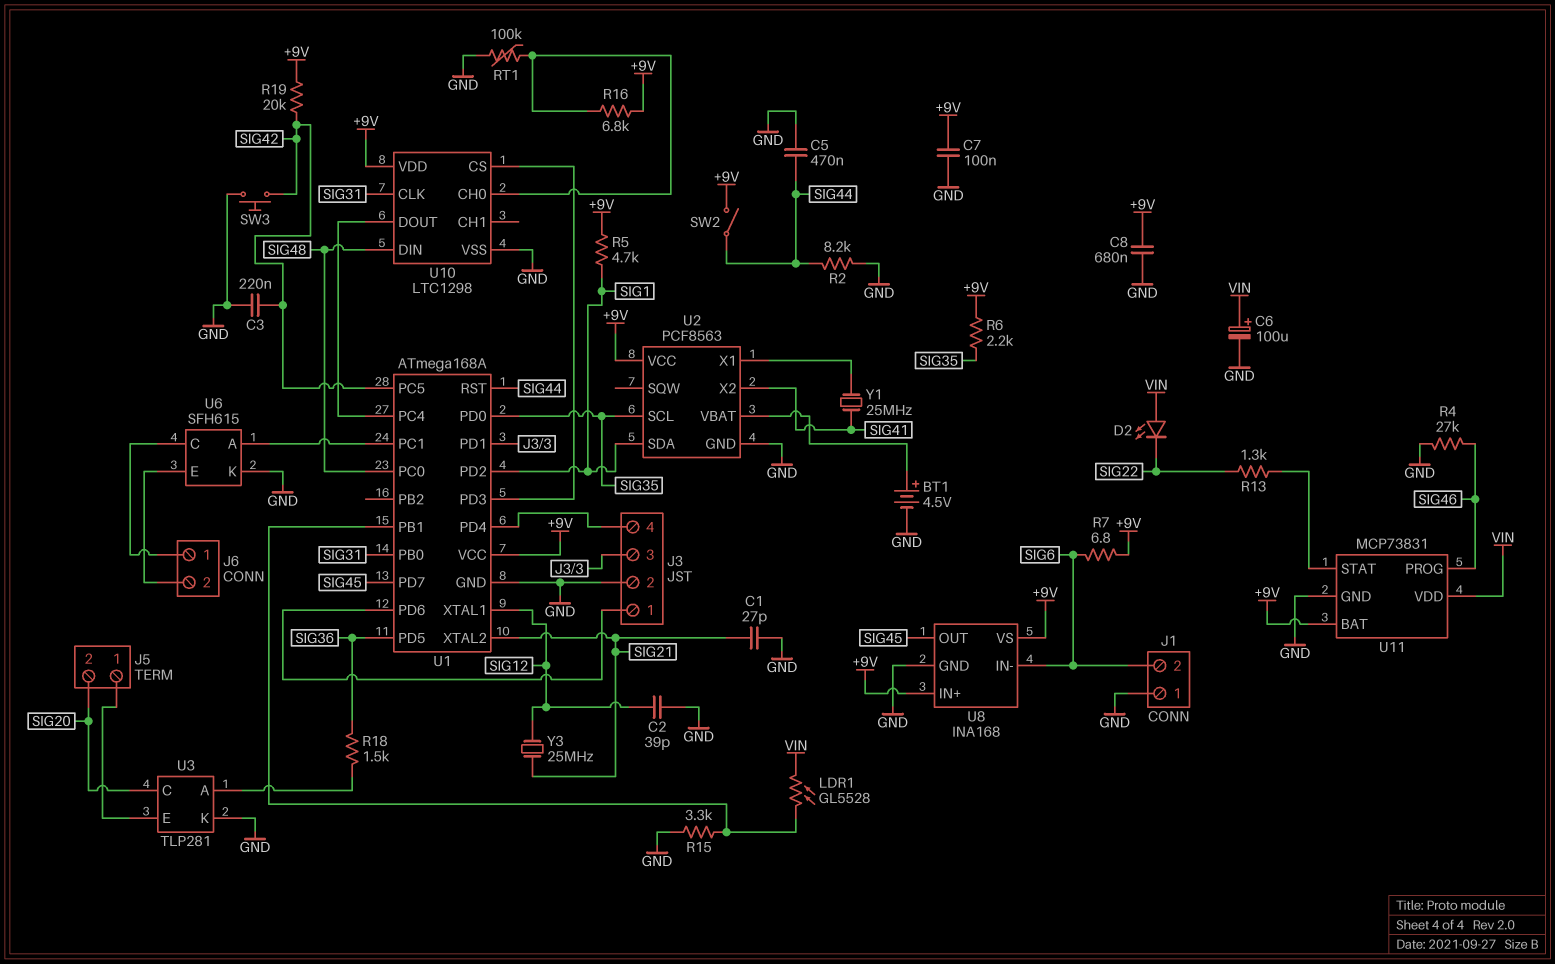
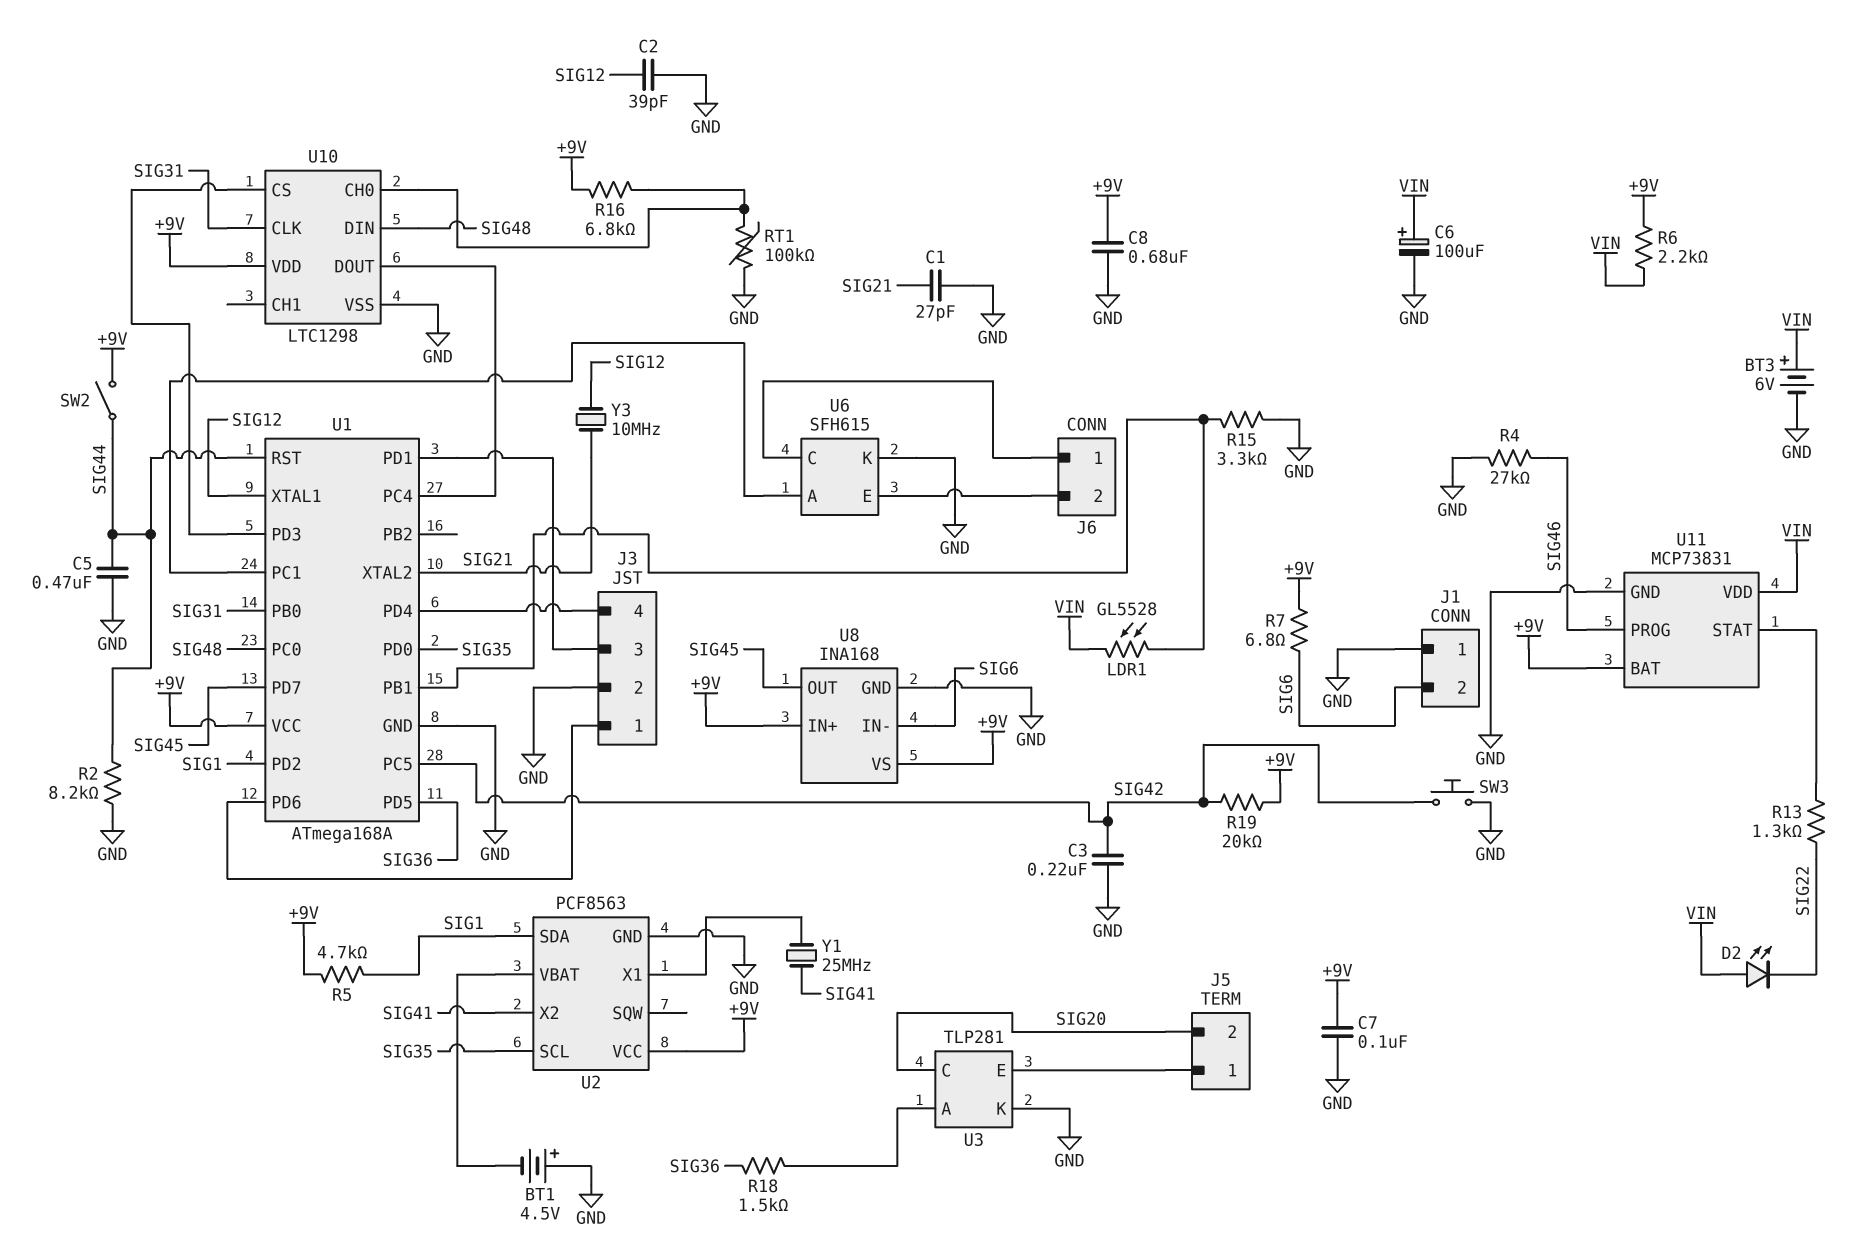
BT1: 4.5V (plus U2/VBAT, minus GND) -> 4.5V (plus GND, minus U2/VBAT)
BT3: none -> 6V (plus VIN, minus GND)
R6: 2.2k (+9V, SIG35) -> 2.2k (+9V, VIN)
Y3: 25MHz (SIG12, SIG21) -> 10MHz (SIG12, SIG21)

